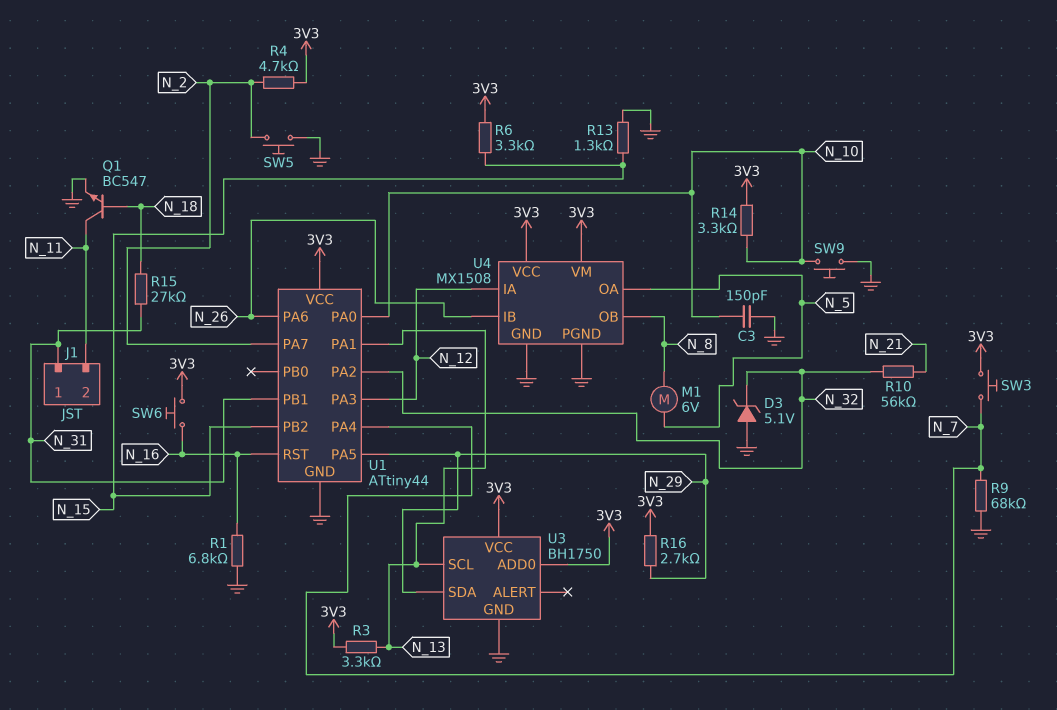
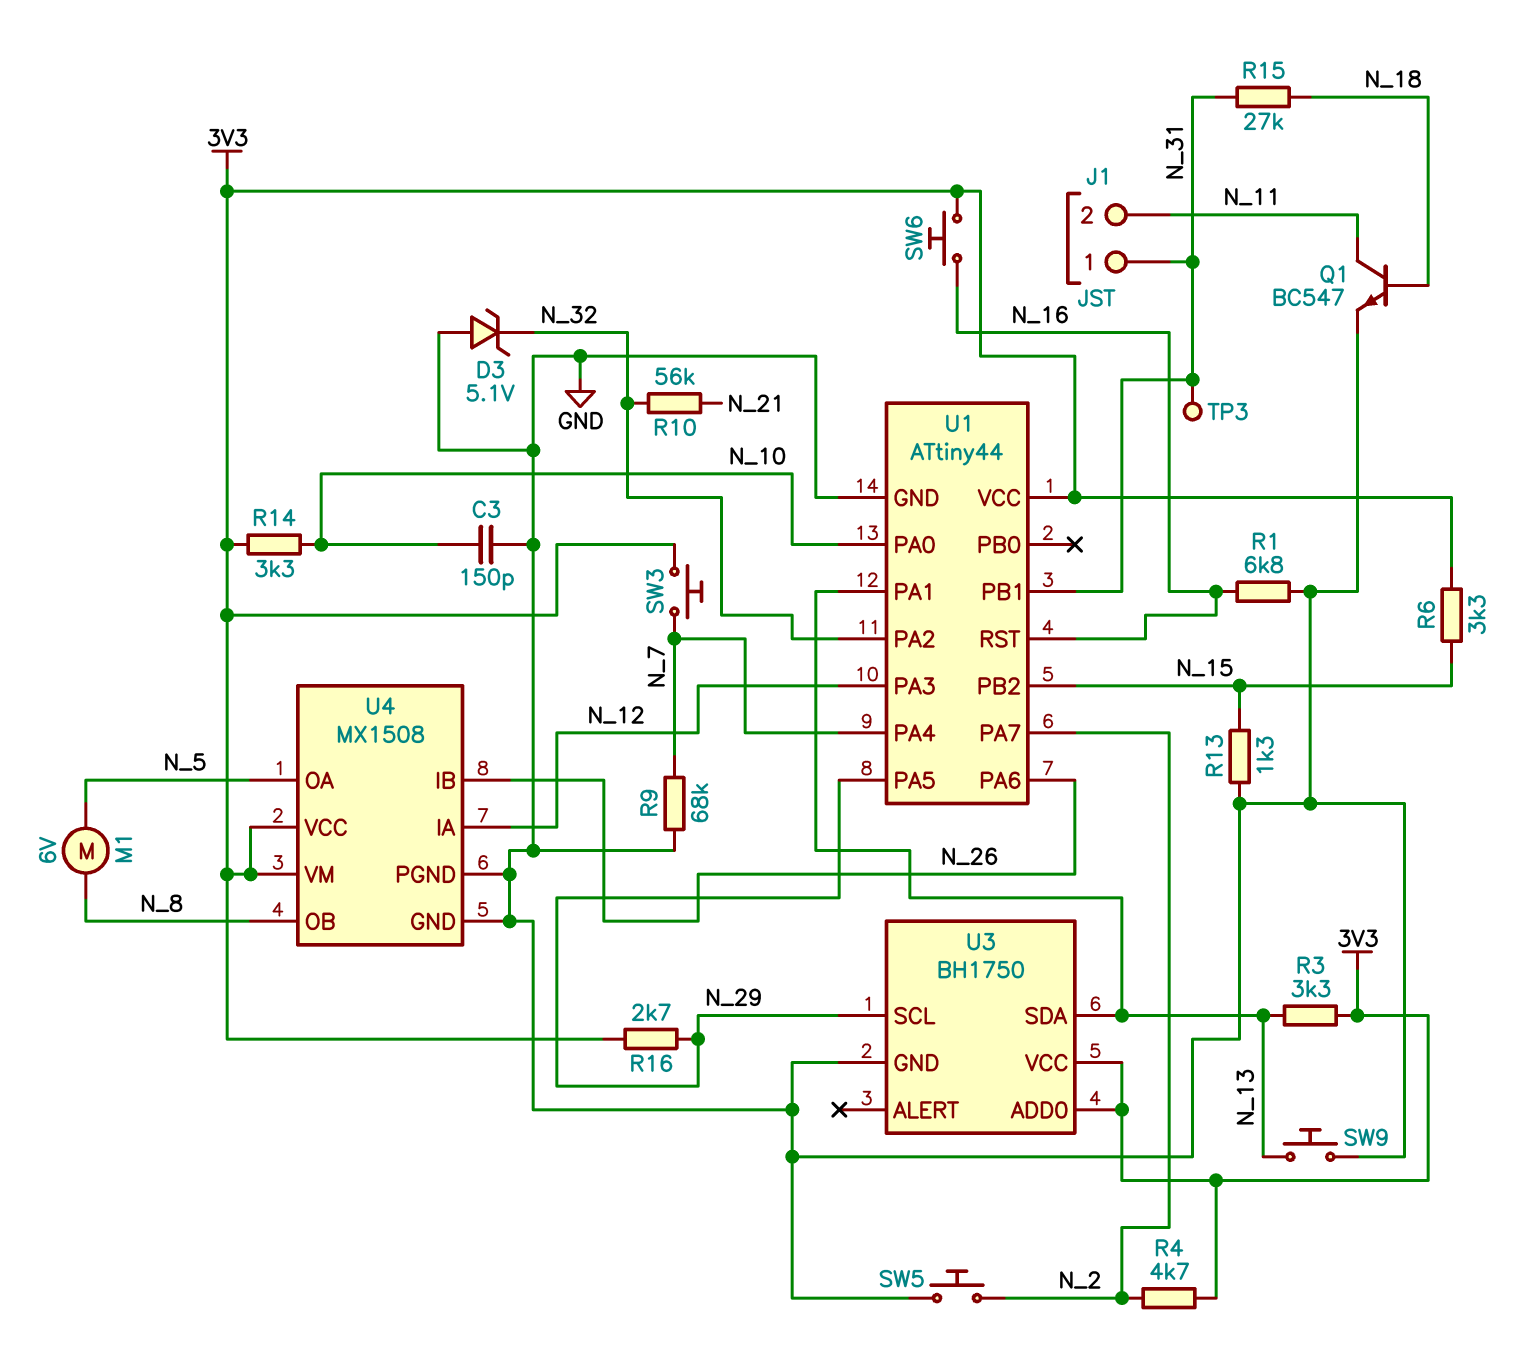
SW9: button (GND, N_10) -> button (GND, N_13)
TP3: none -> test point (N_31)
U3 pin SCL: N_13 -> N_29
U3 pin SDA: N_29 -> N_13

